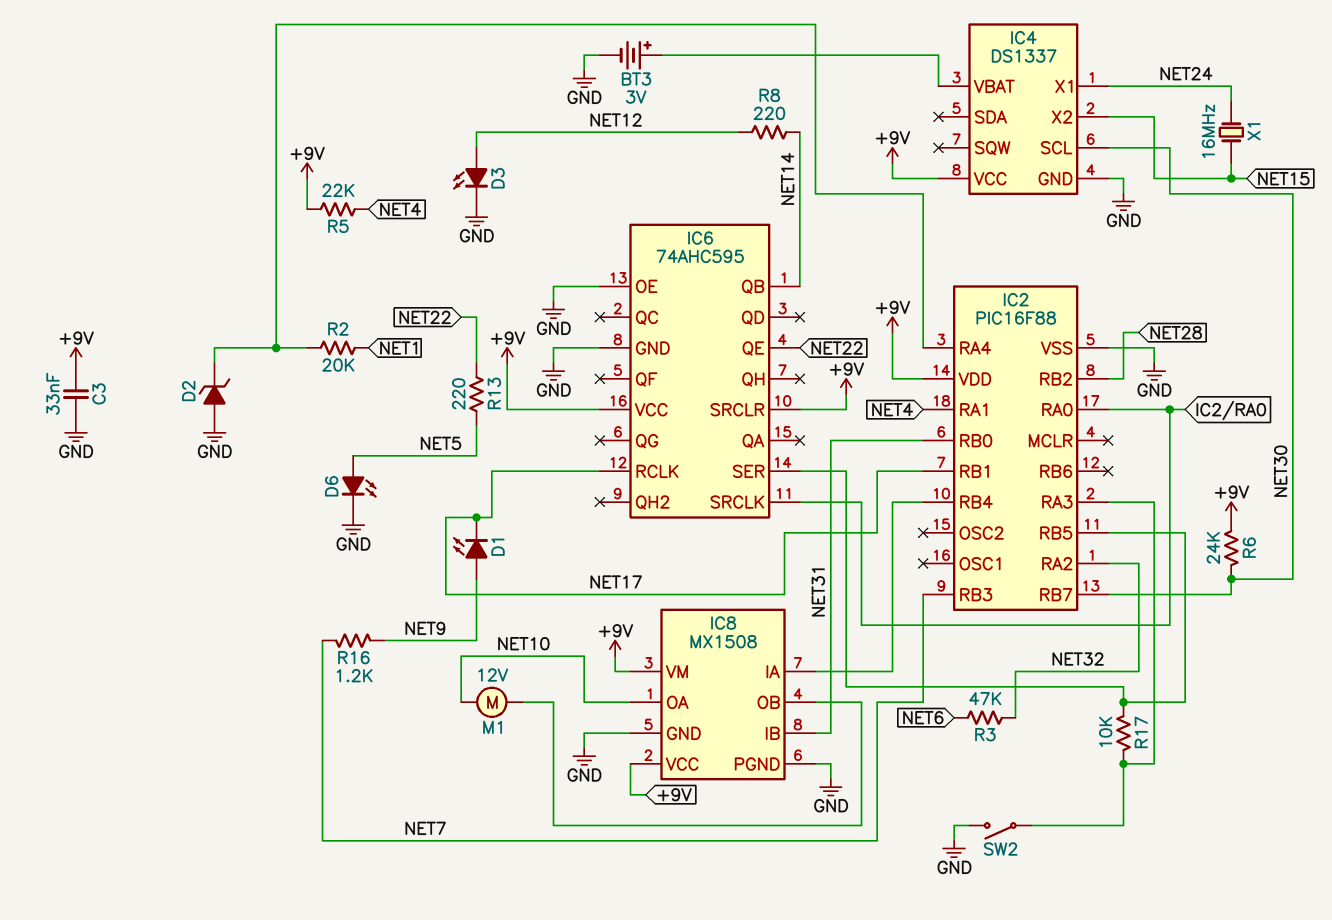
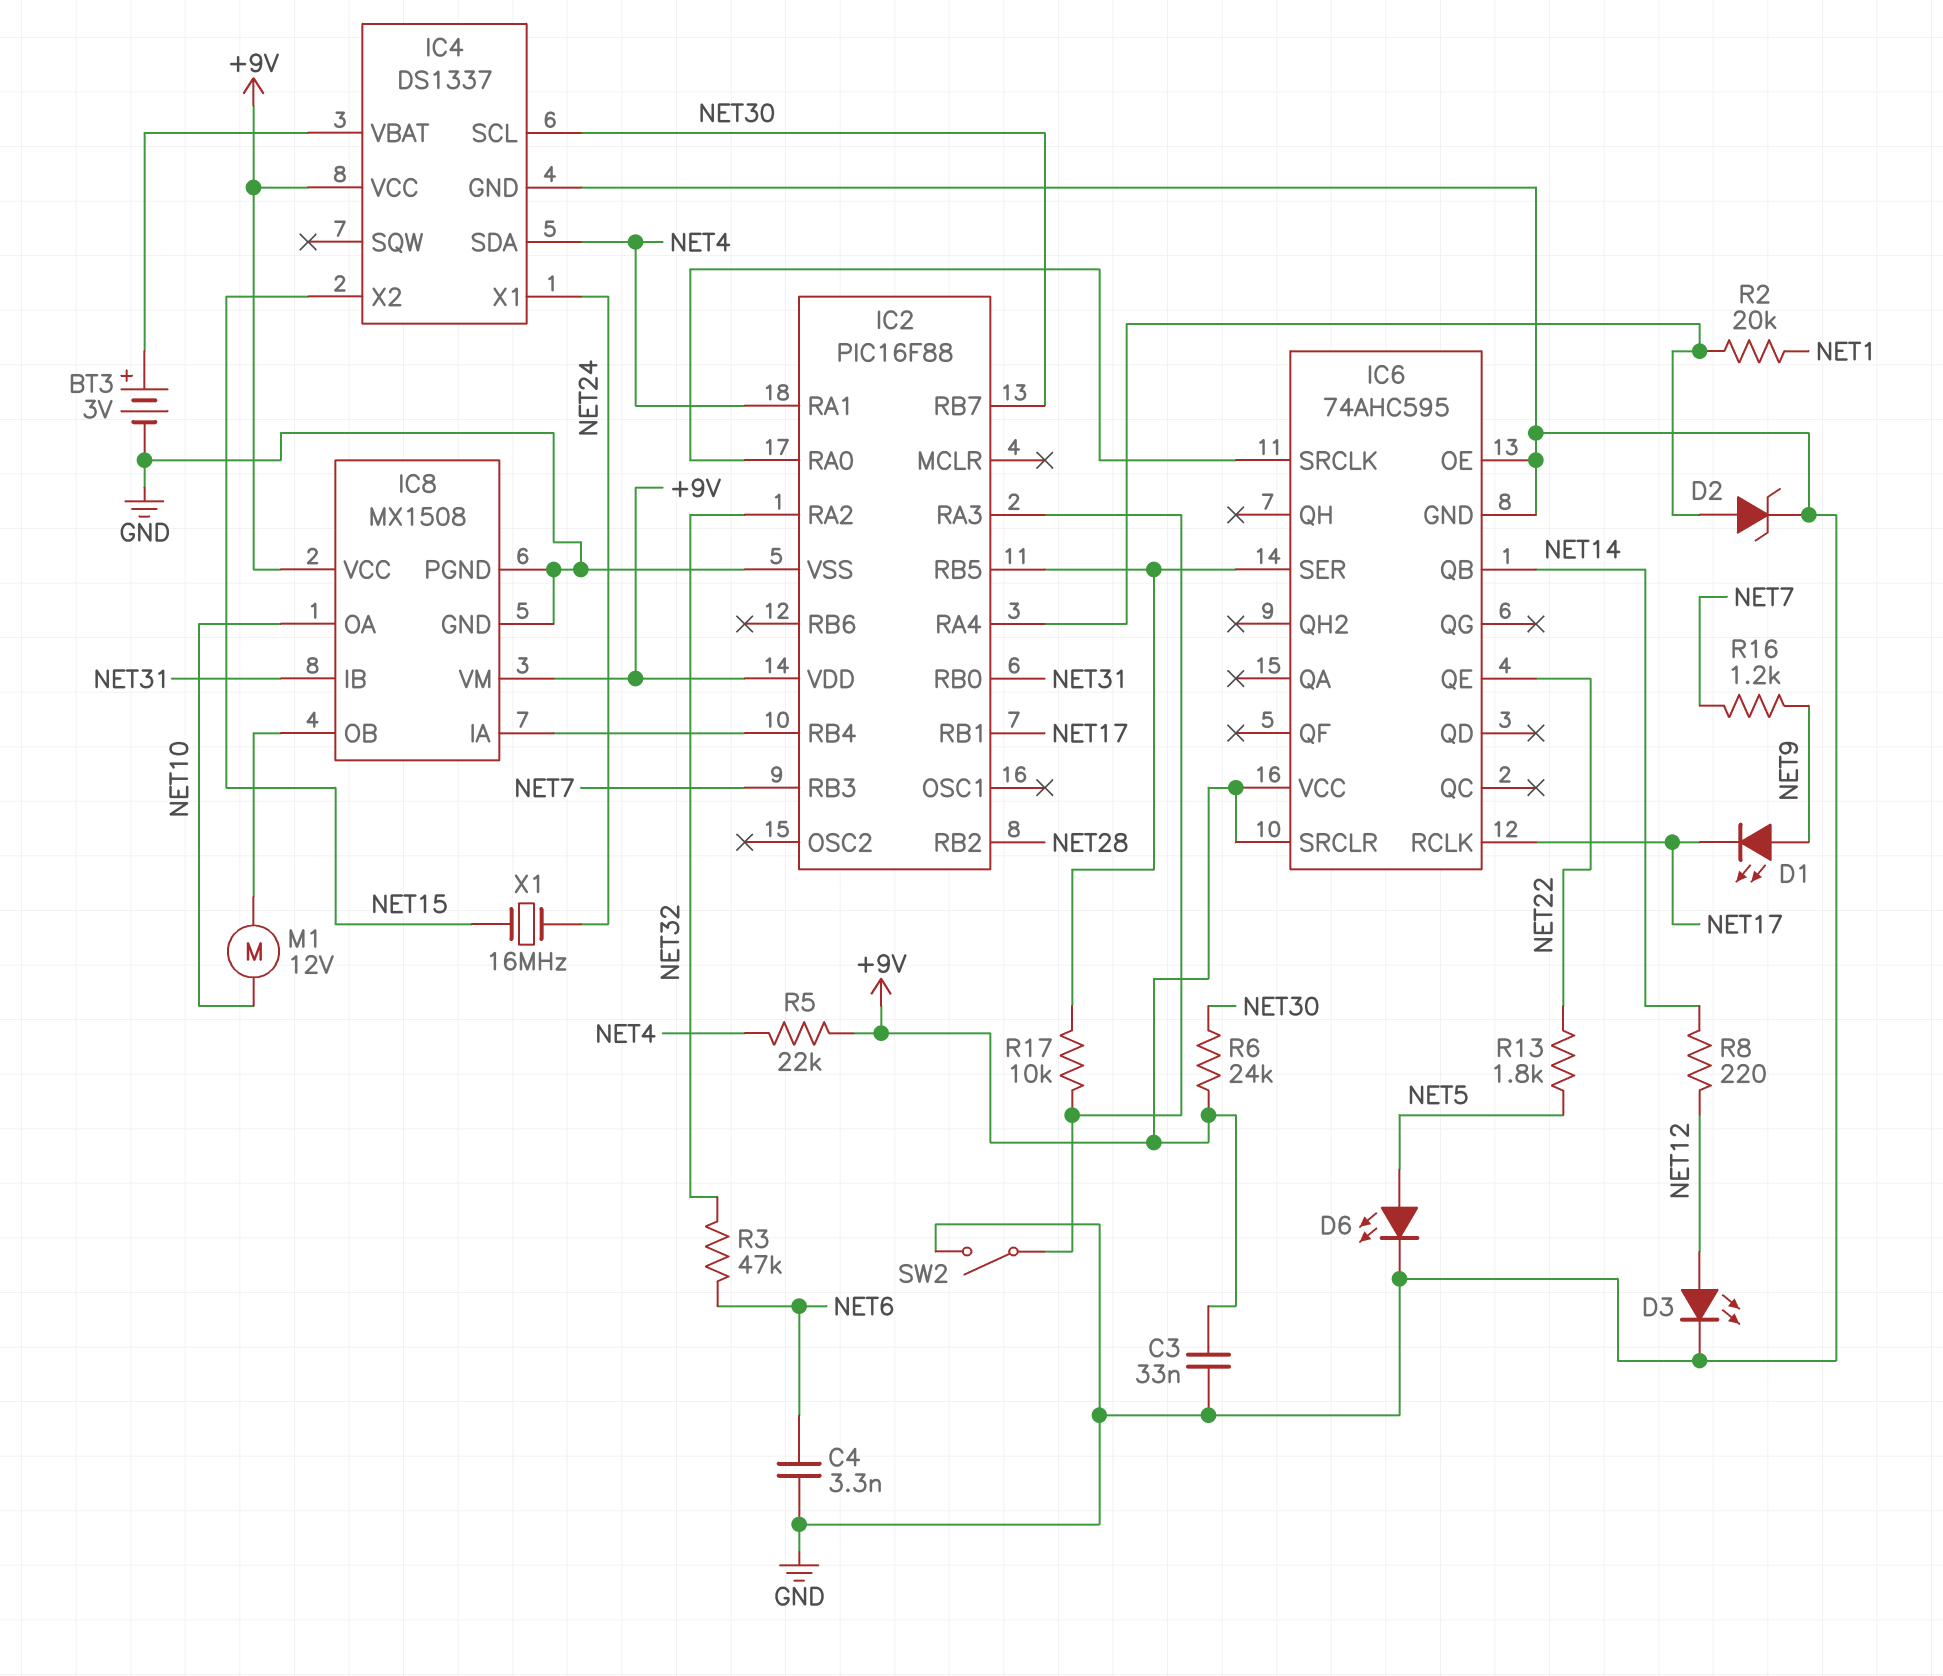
C4: none -> 3.3nF (GND, NET6)
D2: zener (A GND, K IC2/RA4) -> zener (A IC2/RA4, K GND)
IC4 pin SDA: none -> NET4
R13: 220 (NET5, NET22) -> 1.8k (NET5, NET22)

